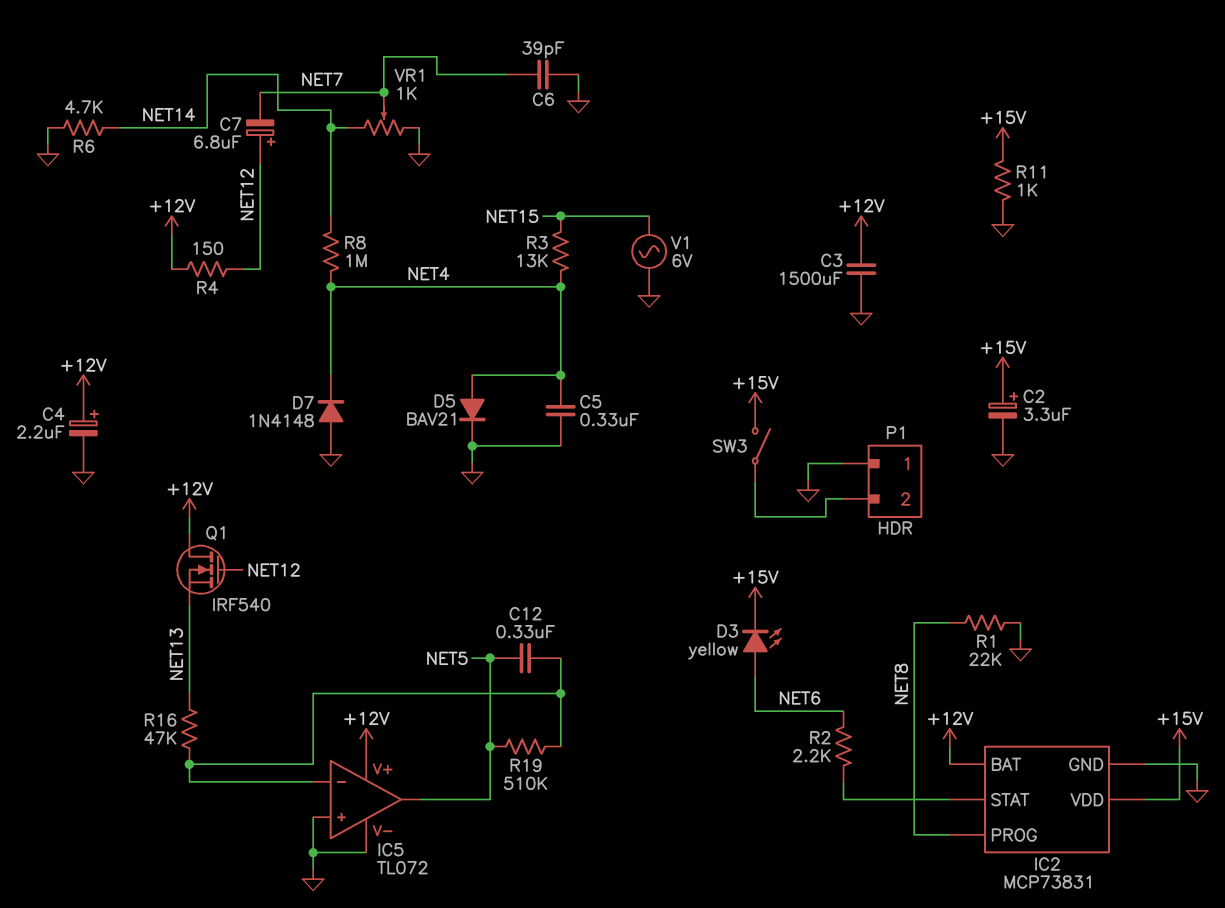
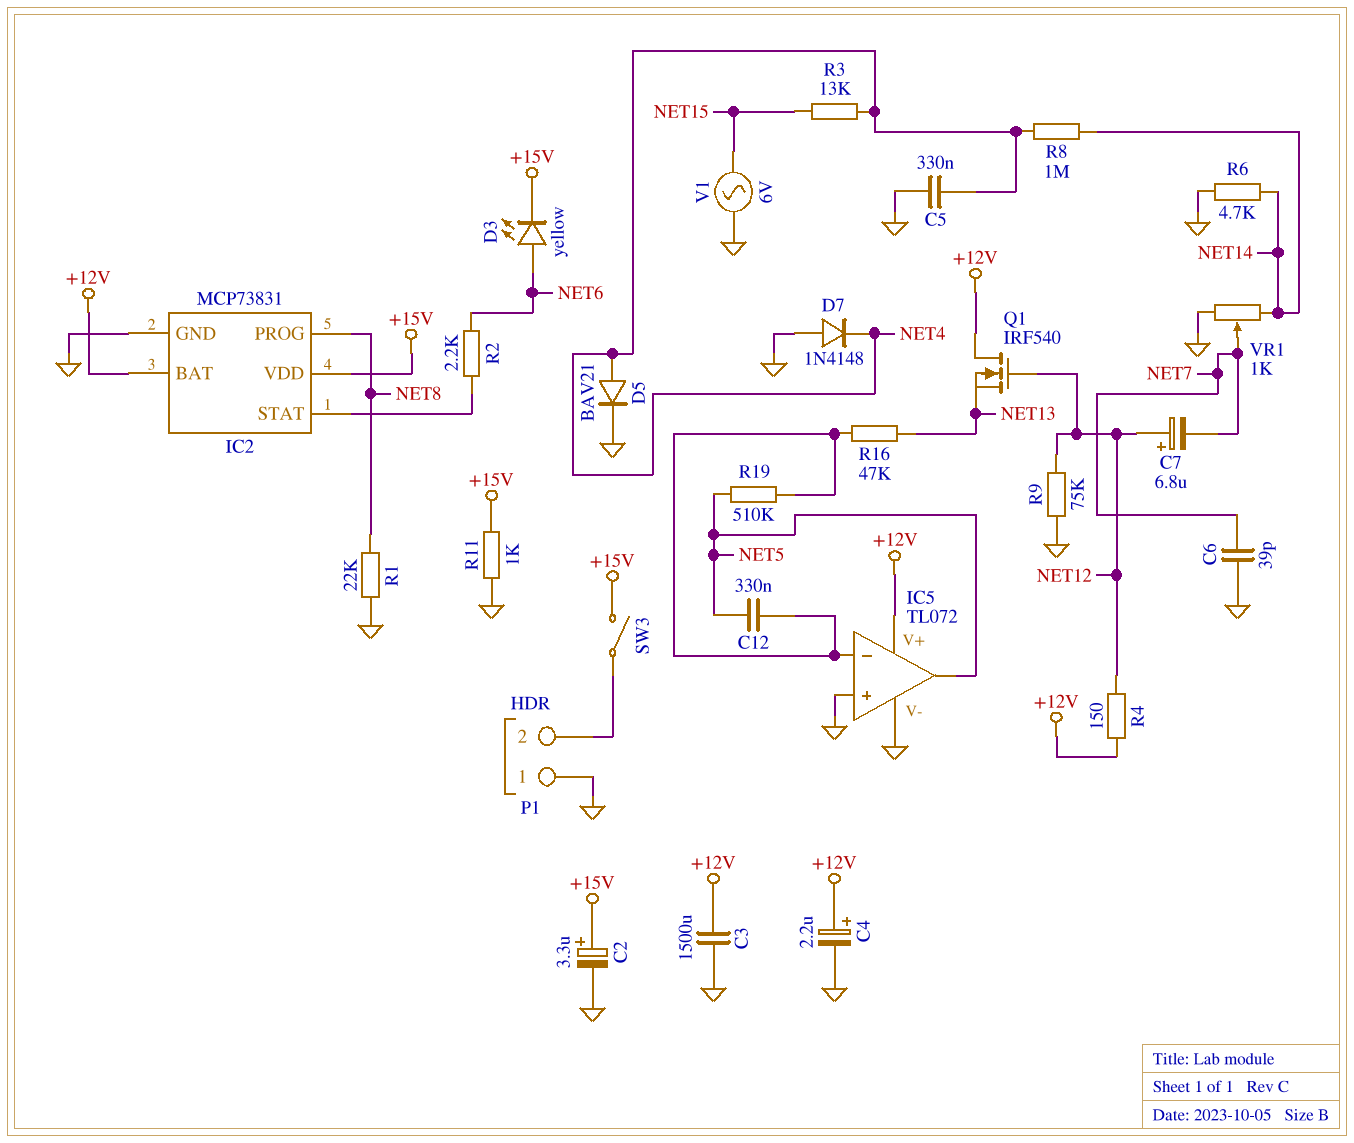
R9: none -> 75k (GND, NET12)

